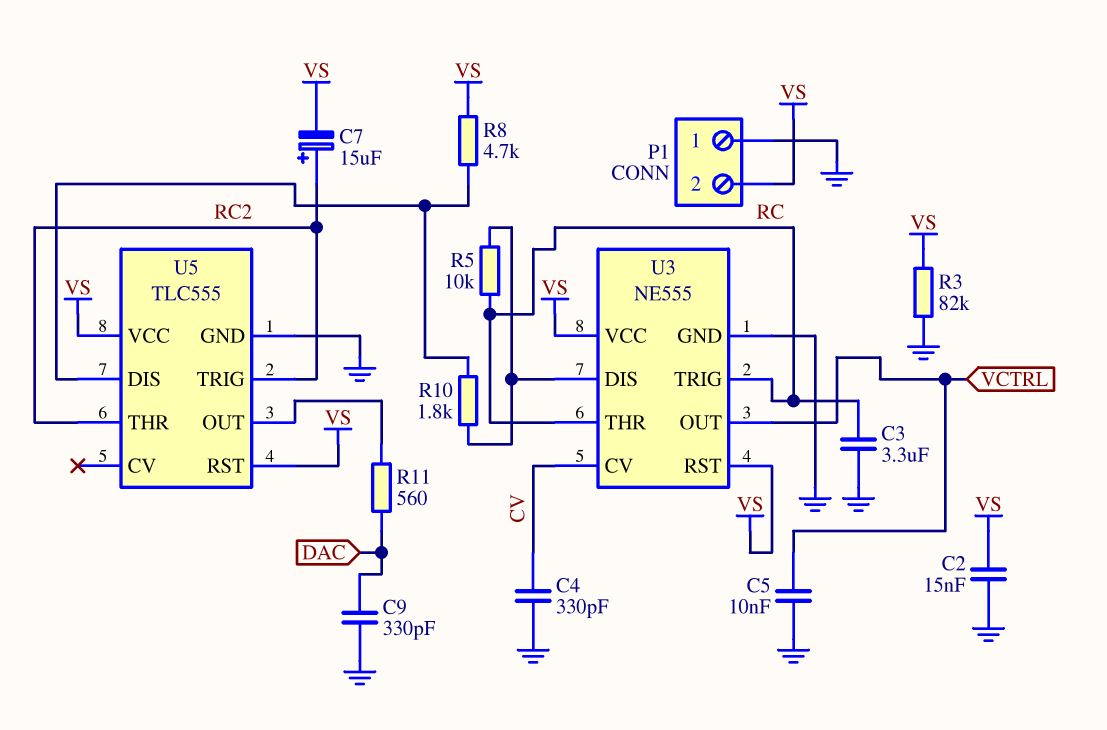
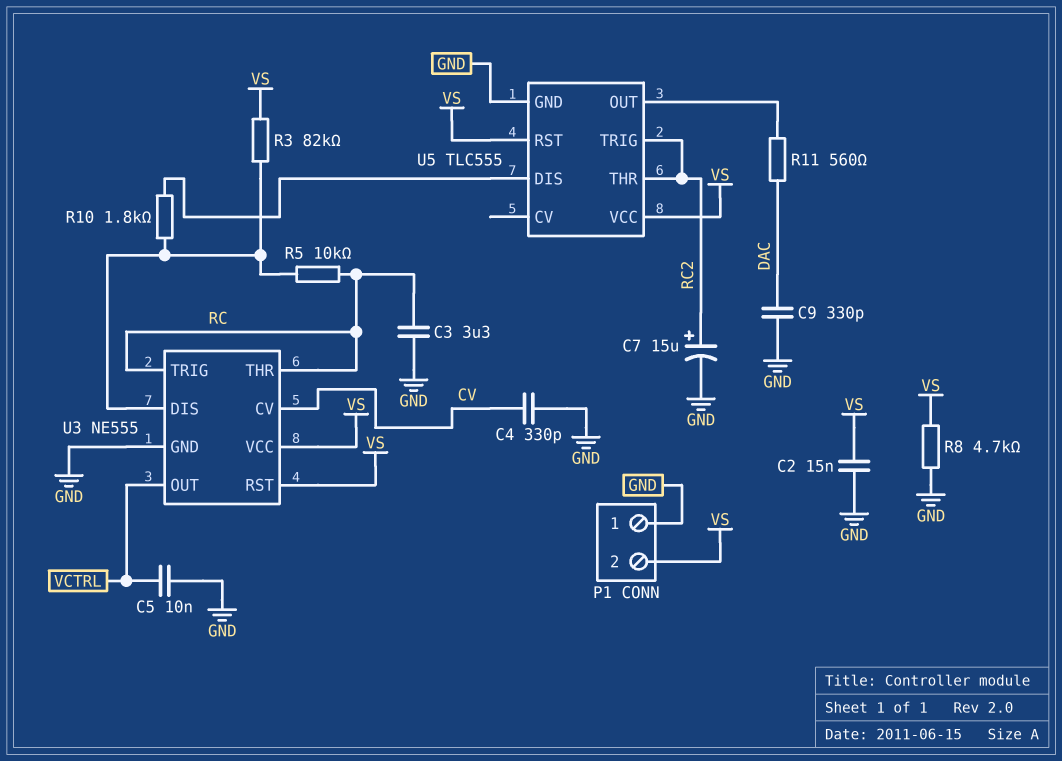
C7: 15uF (plus RC2, minus VS) -> 15uF (plus RC2, minus GND)
R3: 82k (GND, VS) -> 82k (U3/DIS, VS)
R8: 4.7k (U5/DIS, VS) -> 4.7k (GND, VS)

